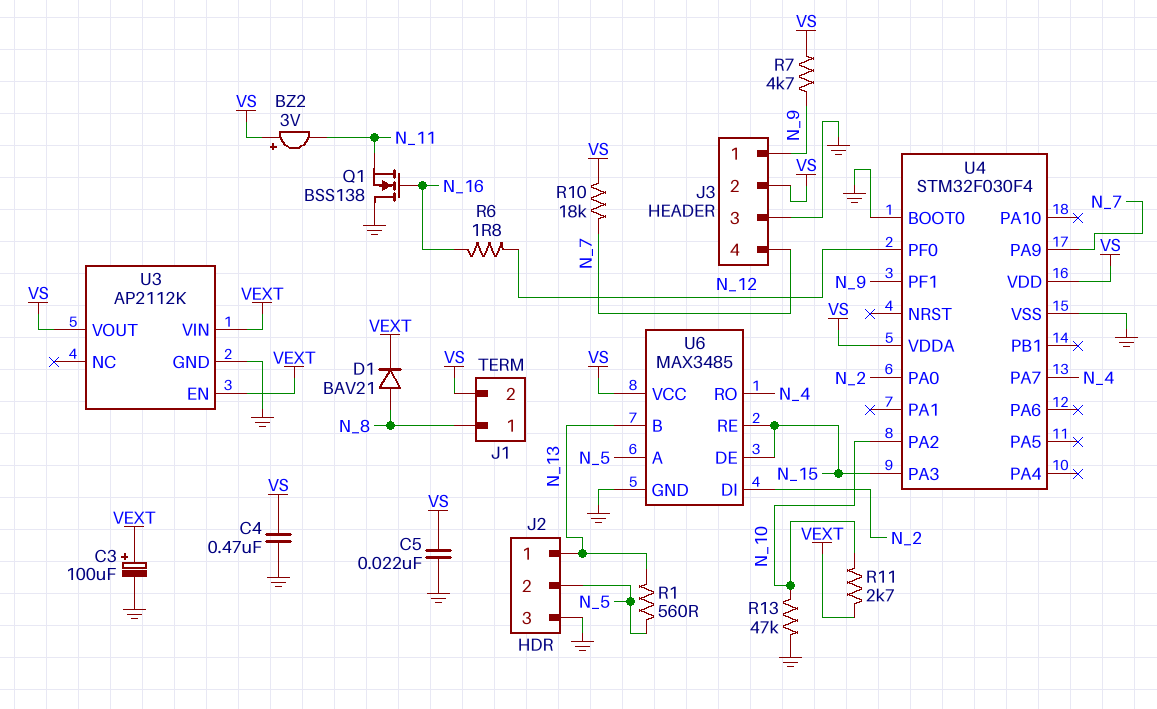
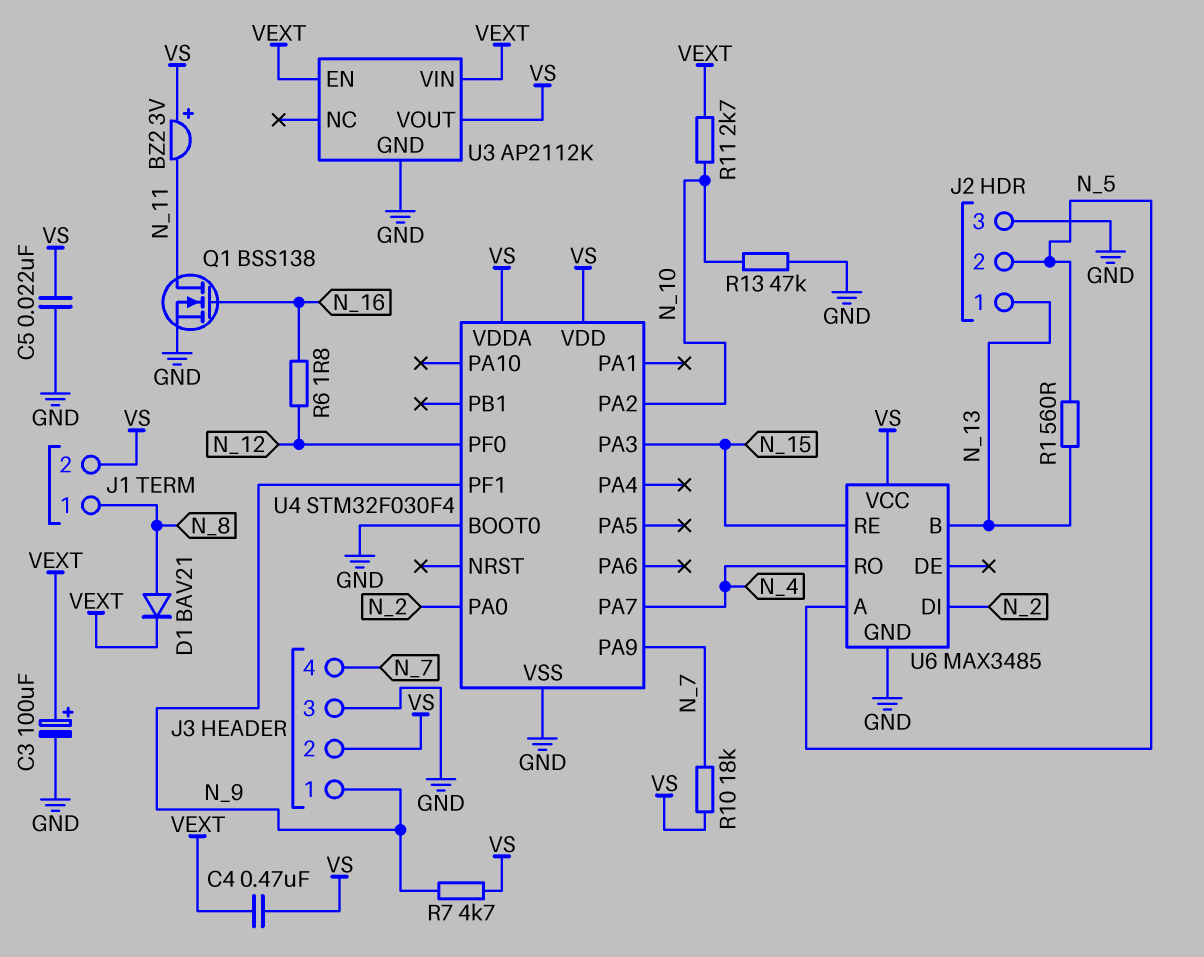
C4: 470nF (GND, VS) -> 470nF (VEXT, VS)
Q1: NMOS BSS138 (G N_16, D GND, S N_11) -> NMOS BSS138 (G N_16, D N_11, S GND)
U6 pin DE: N_15 -> none

